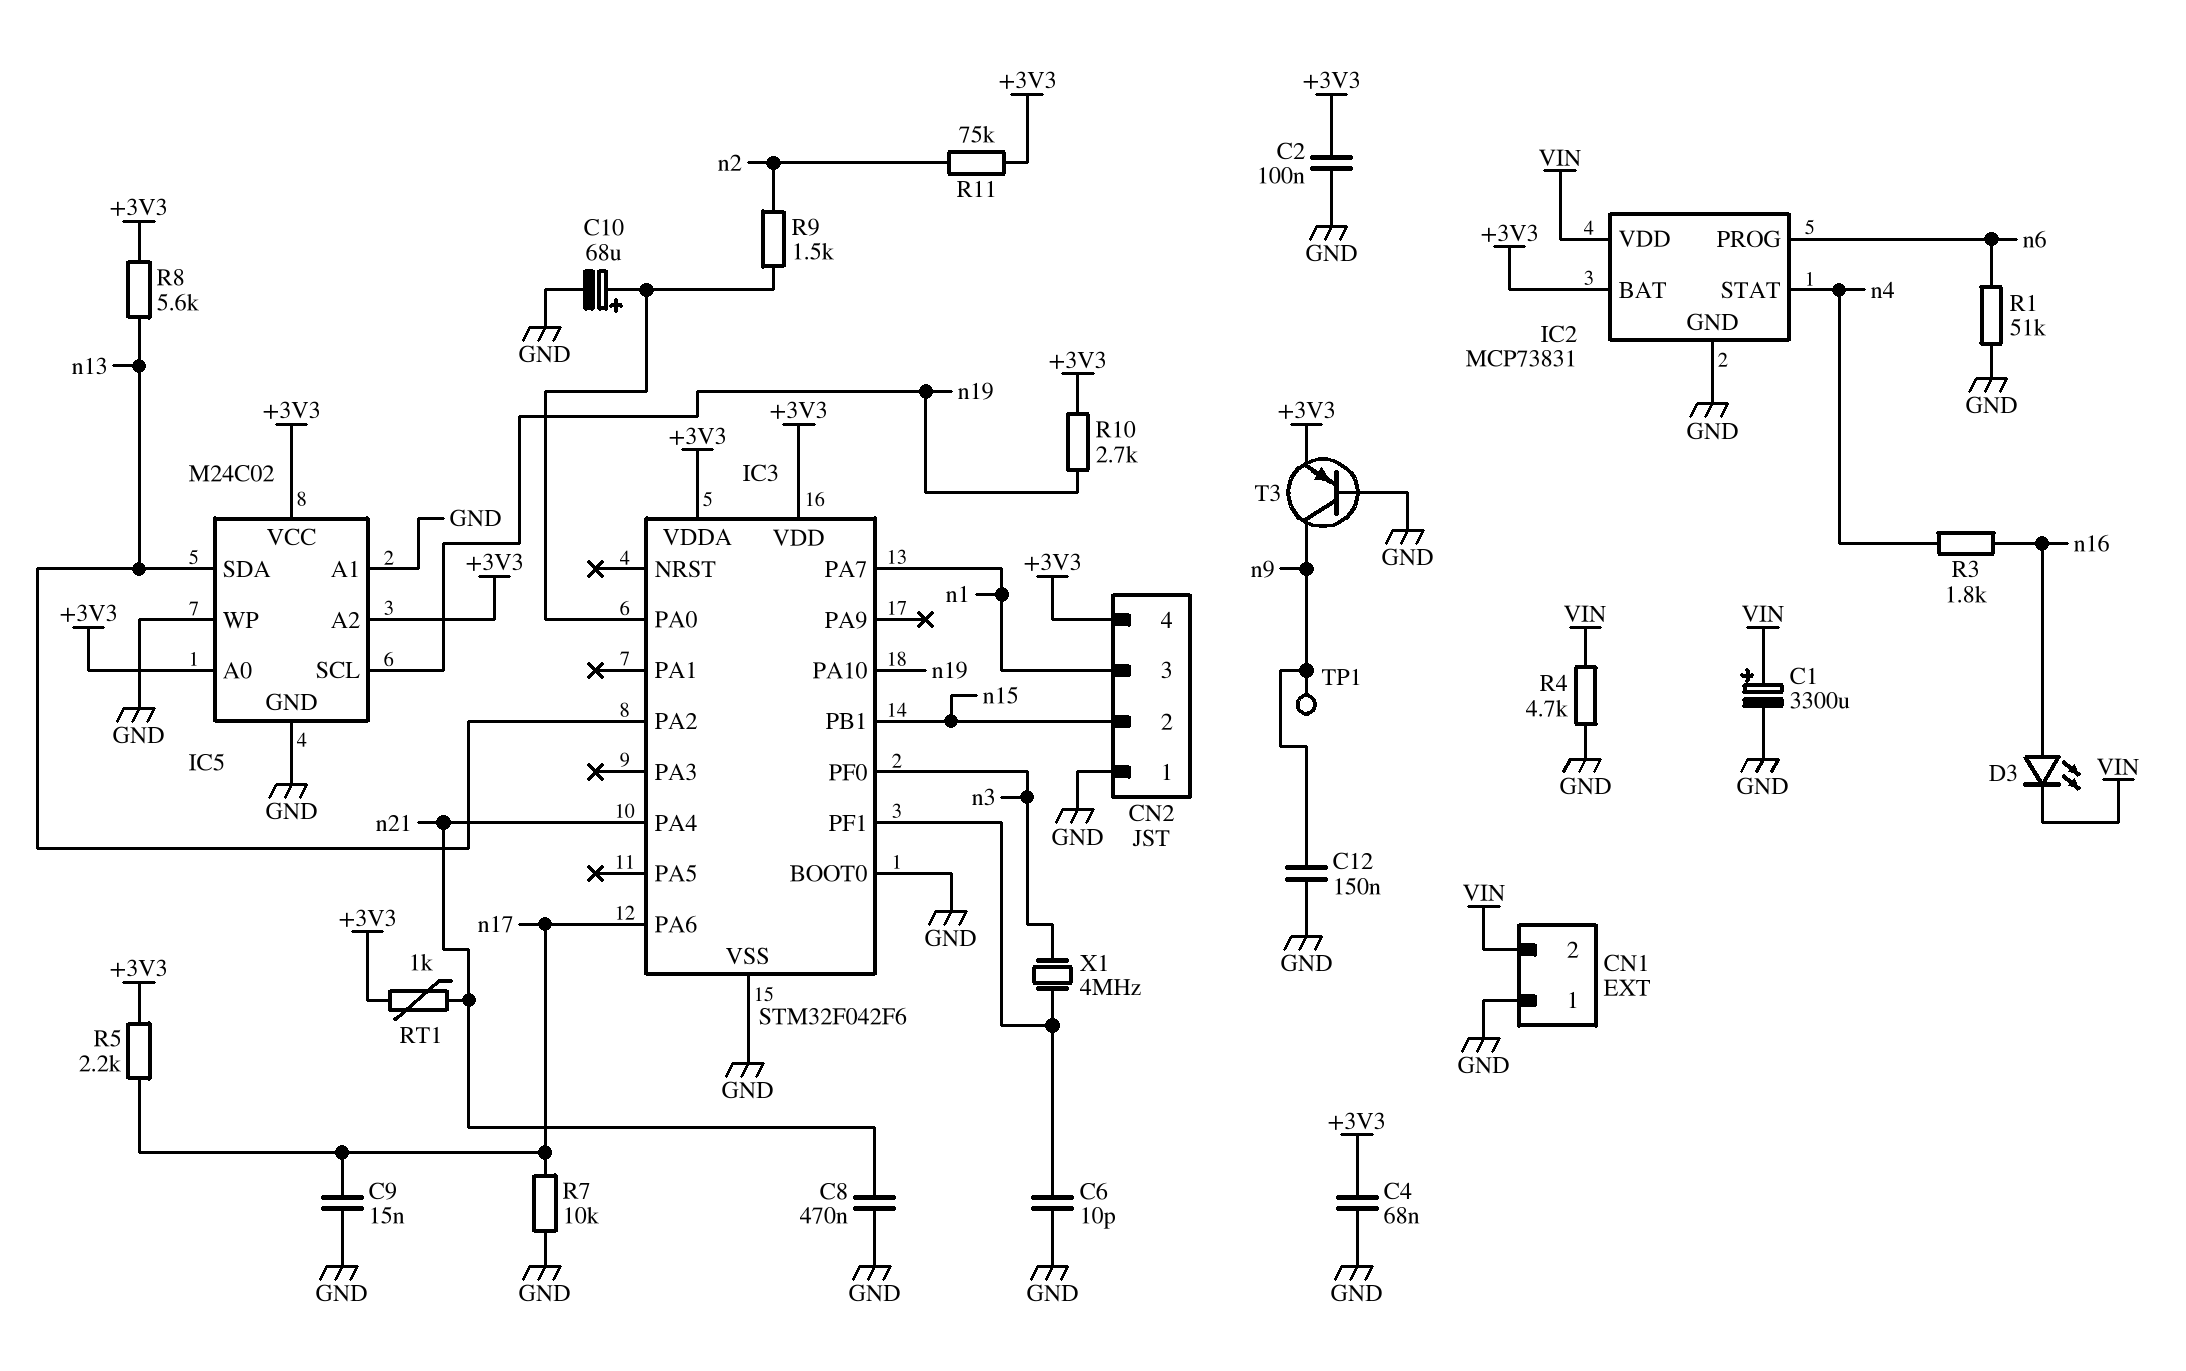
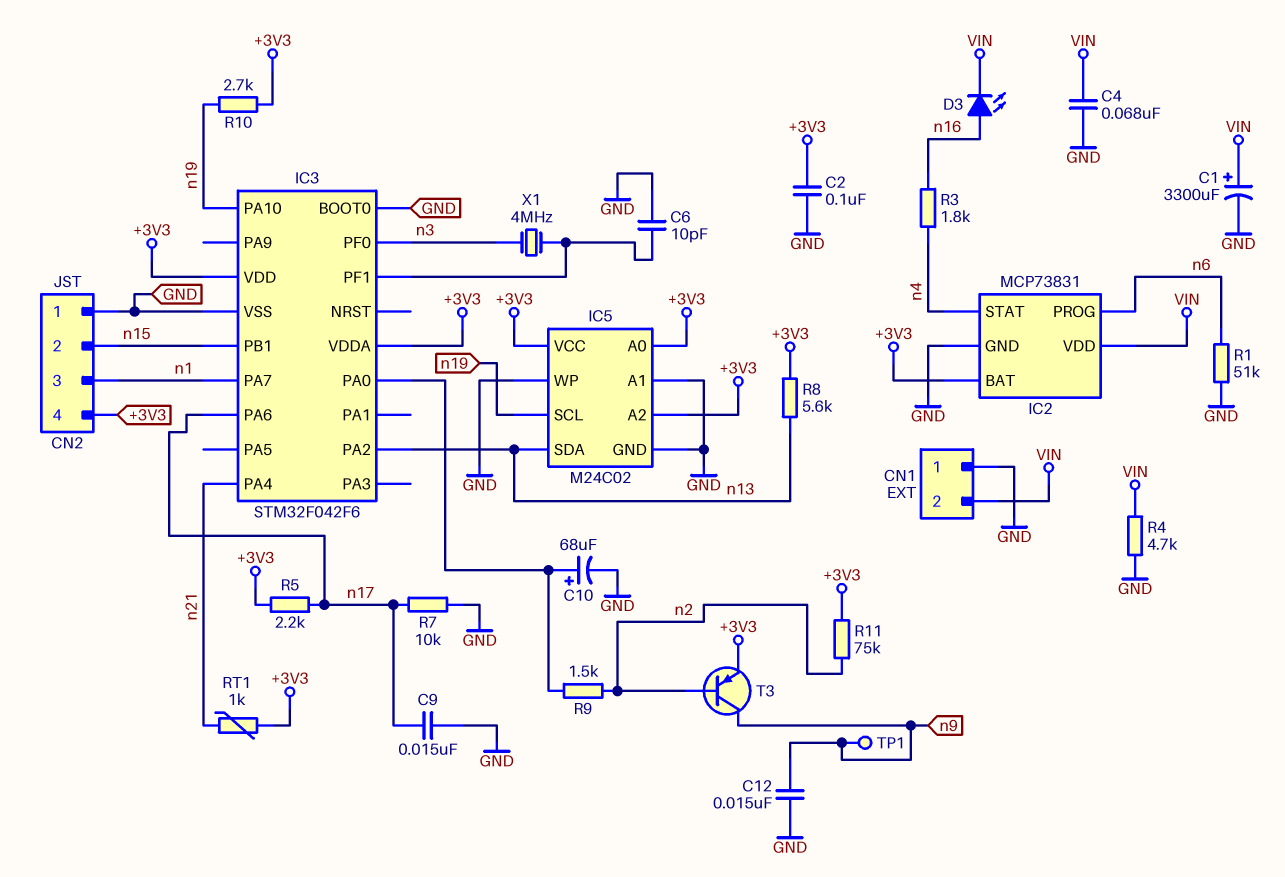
C4: 68nF (+3V3, GND) -> 68nF (GND, VIN)
C8: 470nF (GND, n21) -> none
C12: 150nF (GND, n9) -> 15nF (GND, n9)
T3: PNP (B GND, C n9, E +3V3) -> PNP (B n2, C n9, E +3V3)

